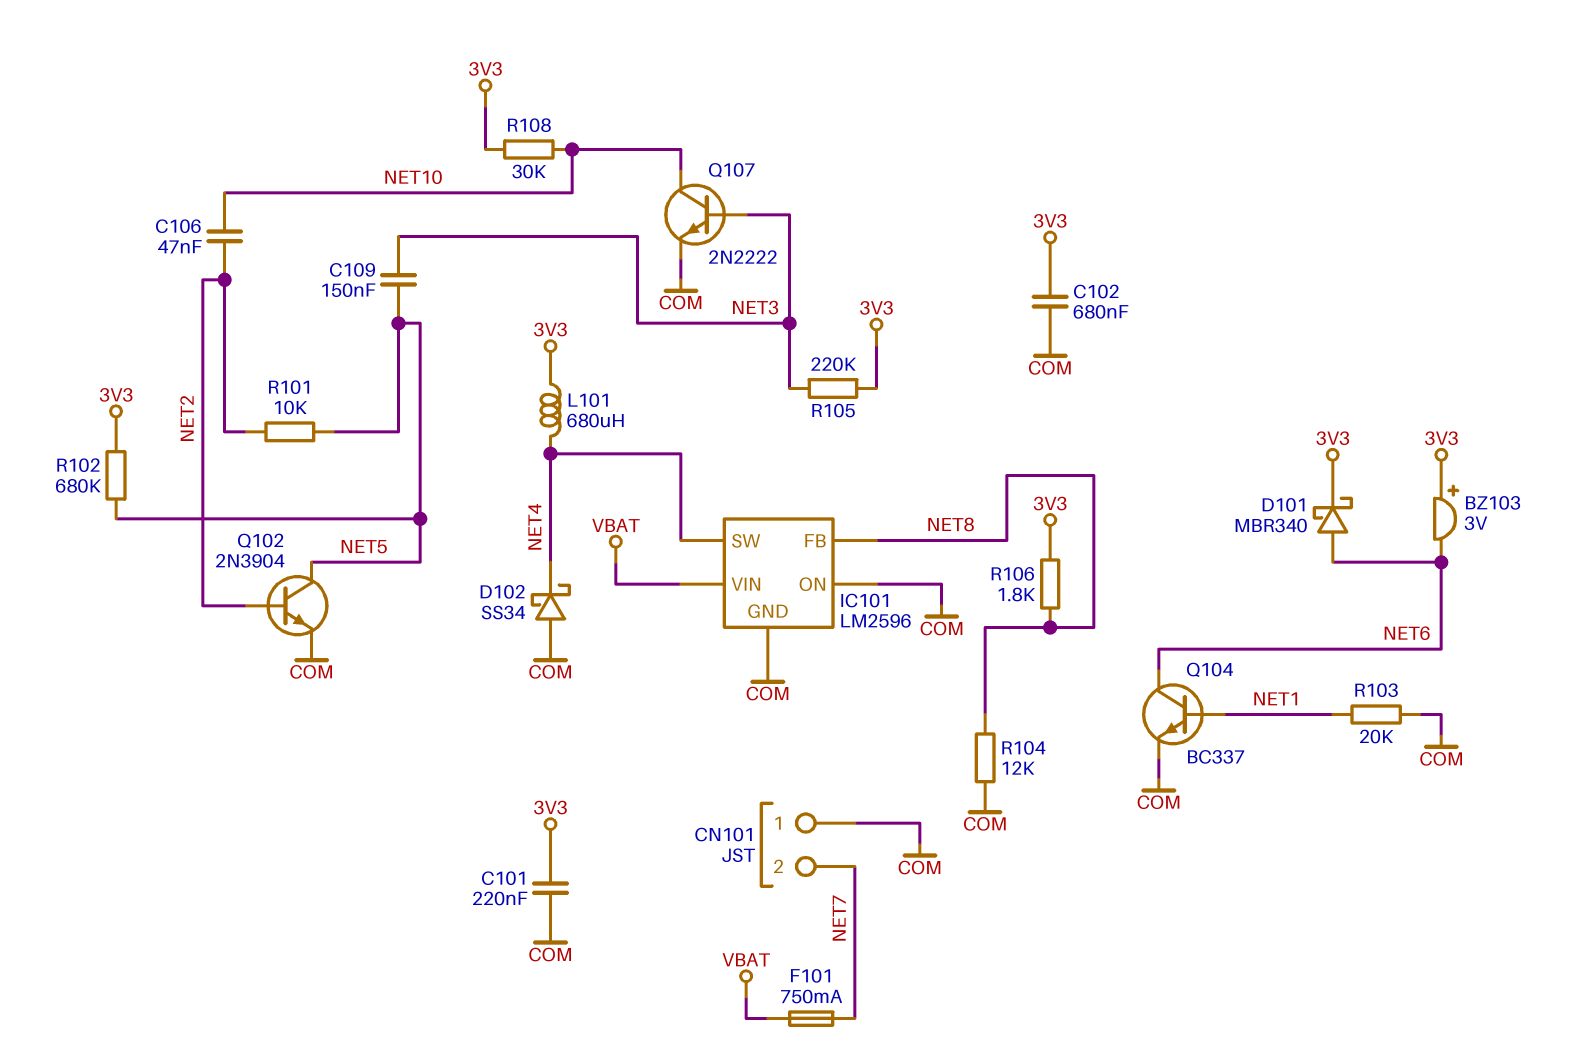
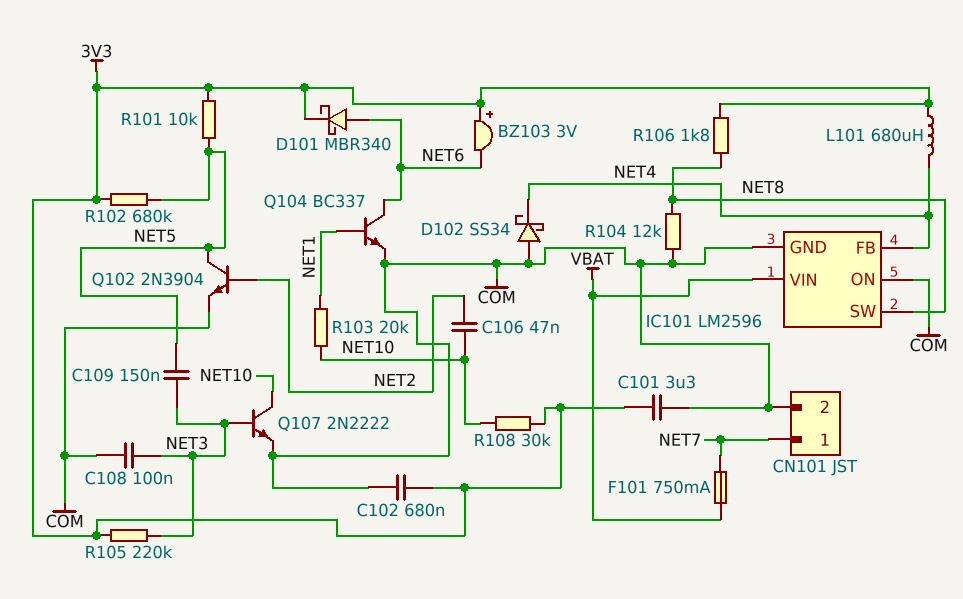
C101: 220nF (3V3, COM) -> 3.3uF (3V3, COM)
C108: none -> 100nF (COM, NET3)
CN101 pin 1: COM -> NET7
CN101 pin 2: NET7 -> COM
IC101 pin FB: NET8 -> NET4
IC101 pin SW: NET4 -> NET8
R101: 10k (NET2, NET5) -> 10k (3V3, NET5)
R103: 20k (COM, NET1) -> 20k (NET1, NET10)

